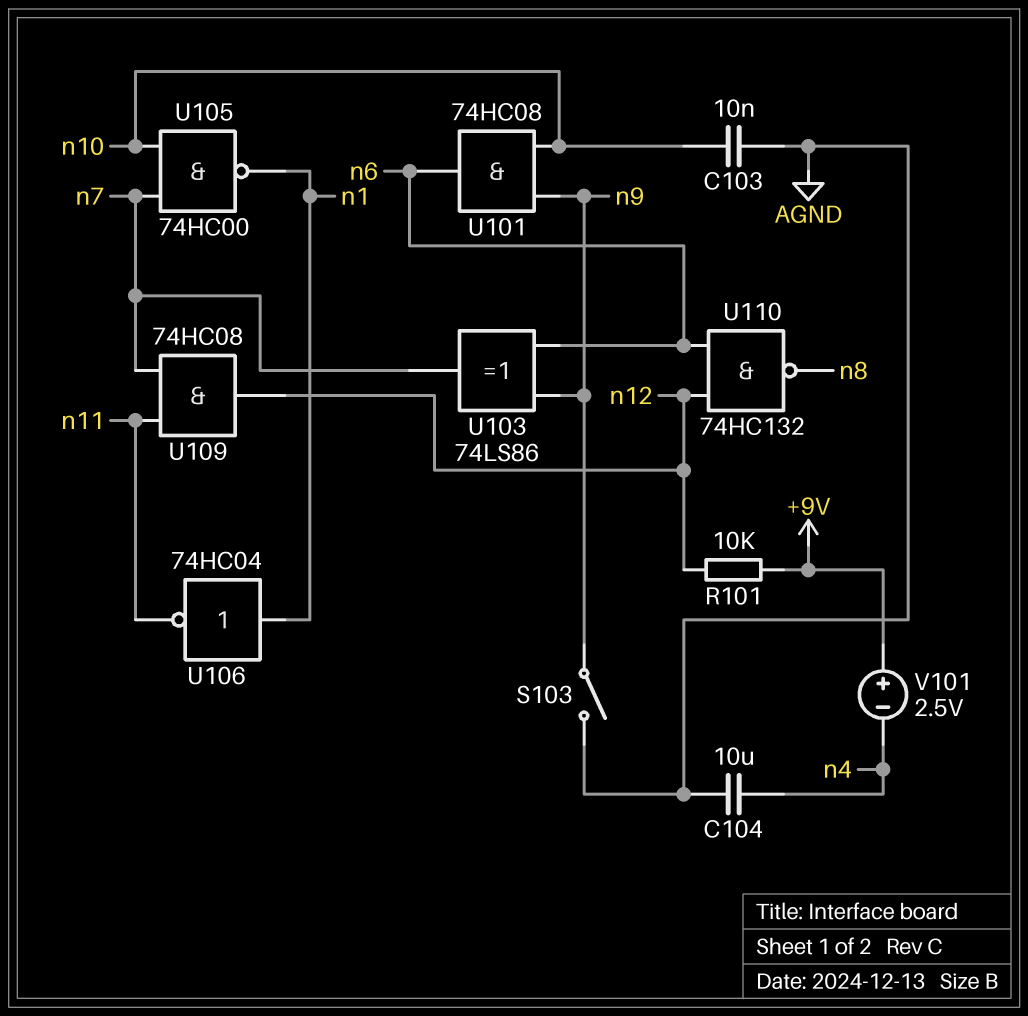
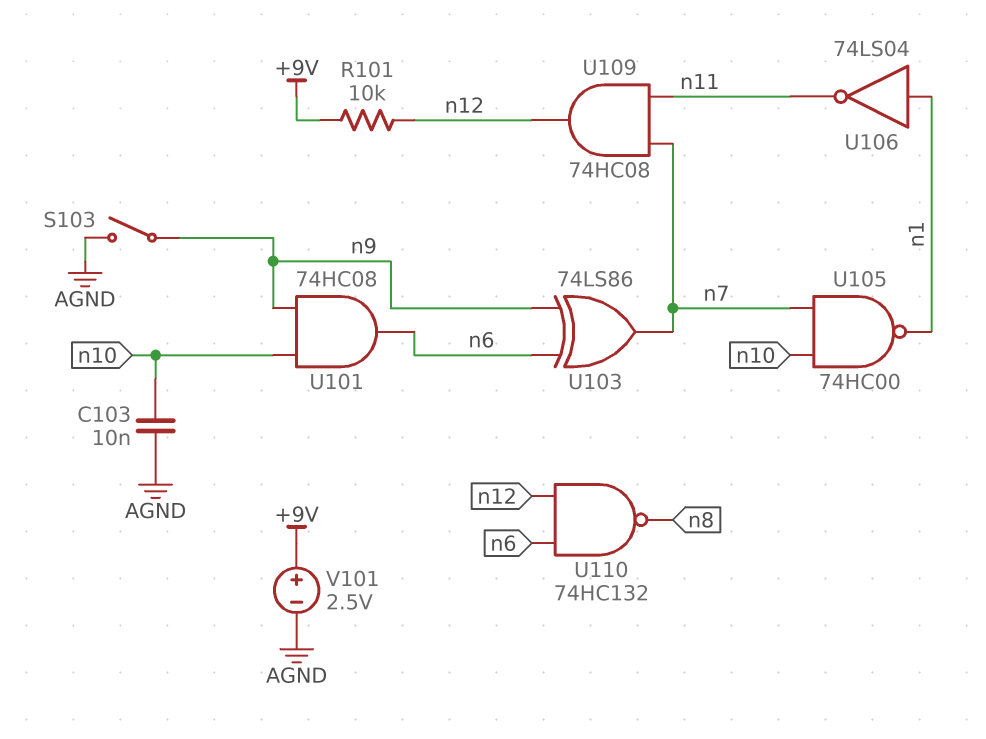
C104: 10uF (AGND, n4) -> none
U106: NOT 74HC04 (in n1, out n11) -> NOT 74LS04 (in n1, out n11)
V101: 2.5V (plus +9V, minus n4) -> 2.5V (plus +9V, minus AGND)

